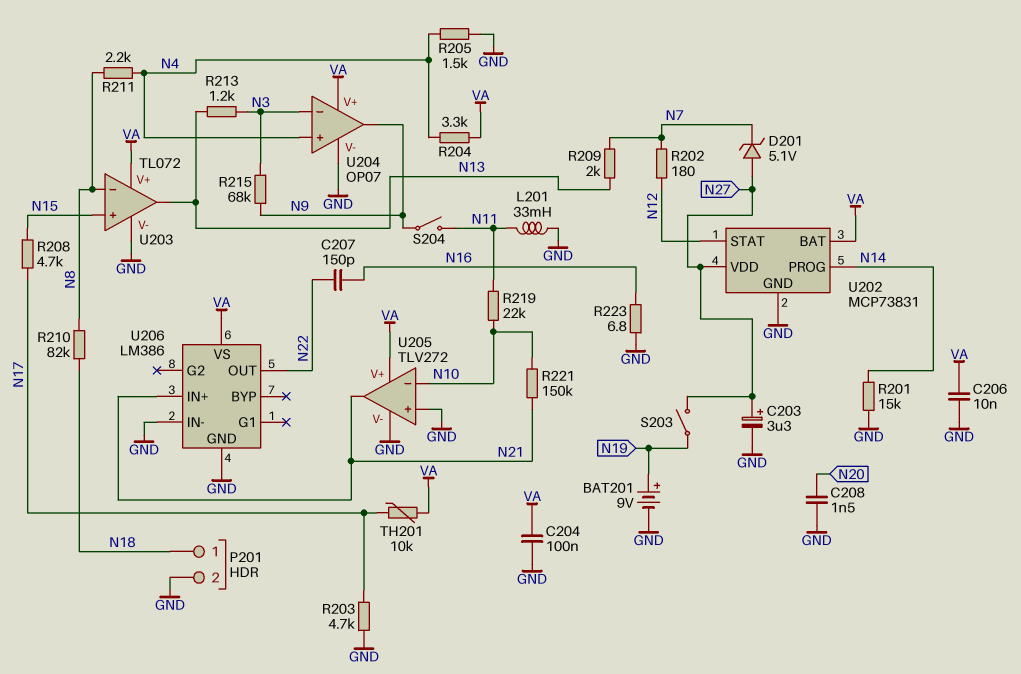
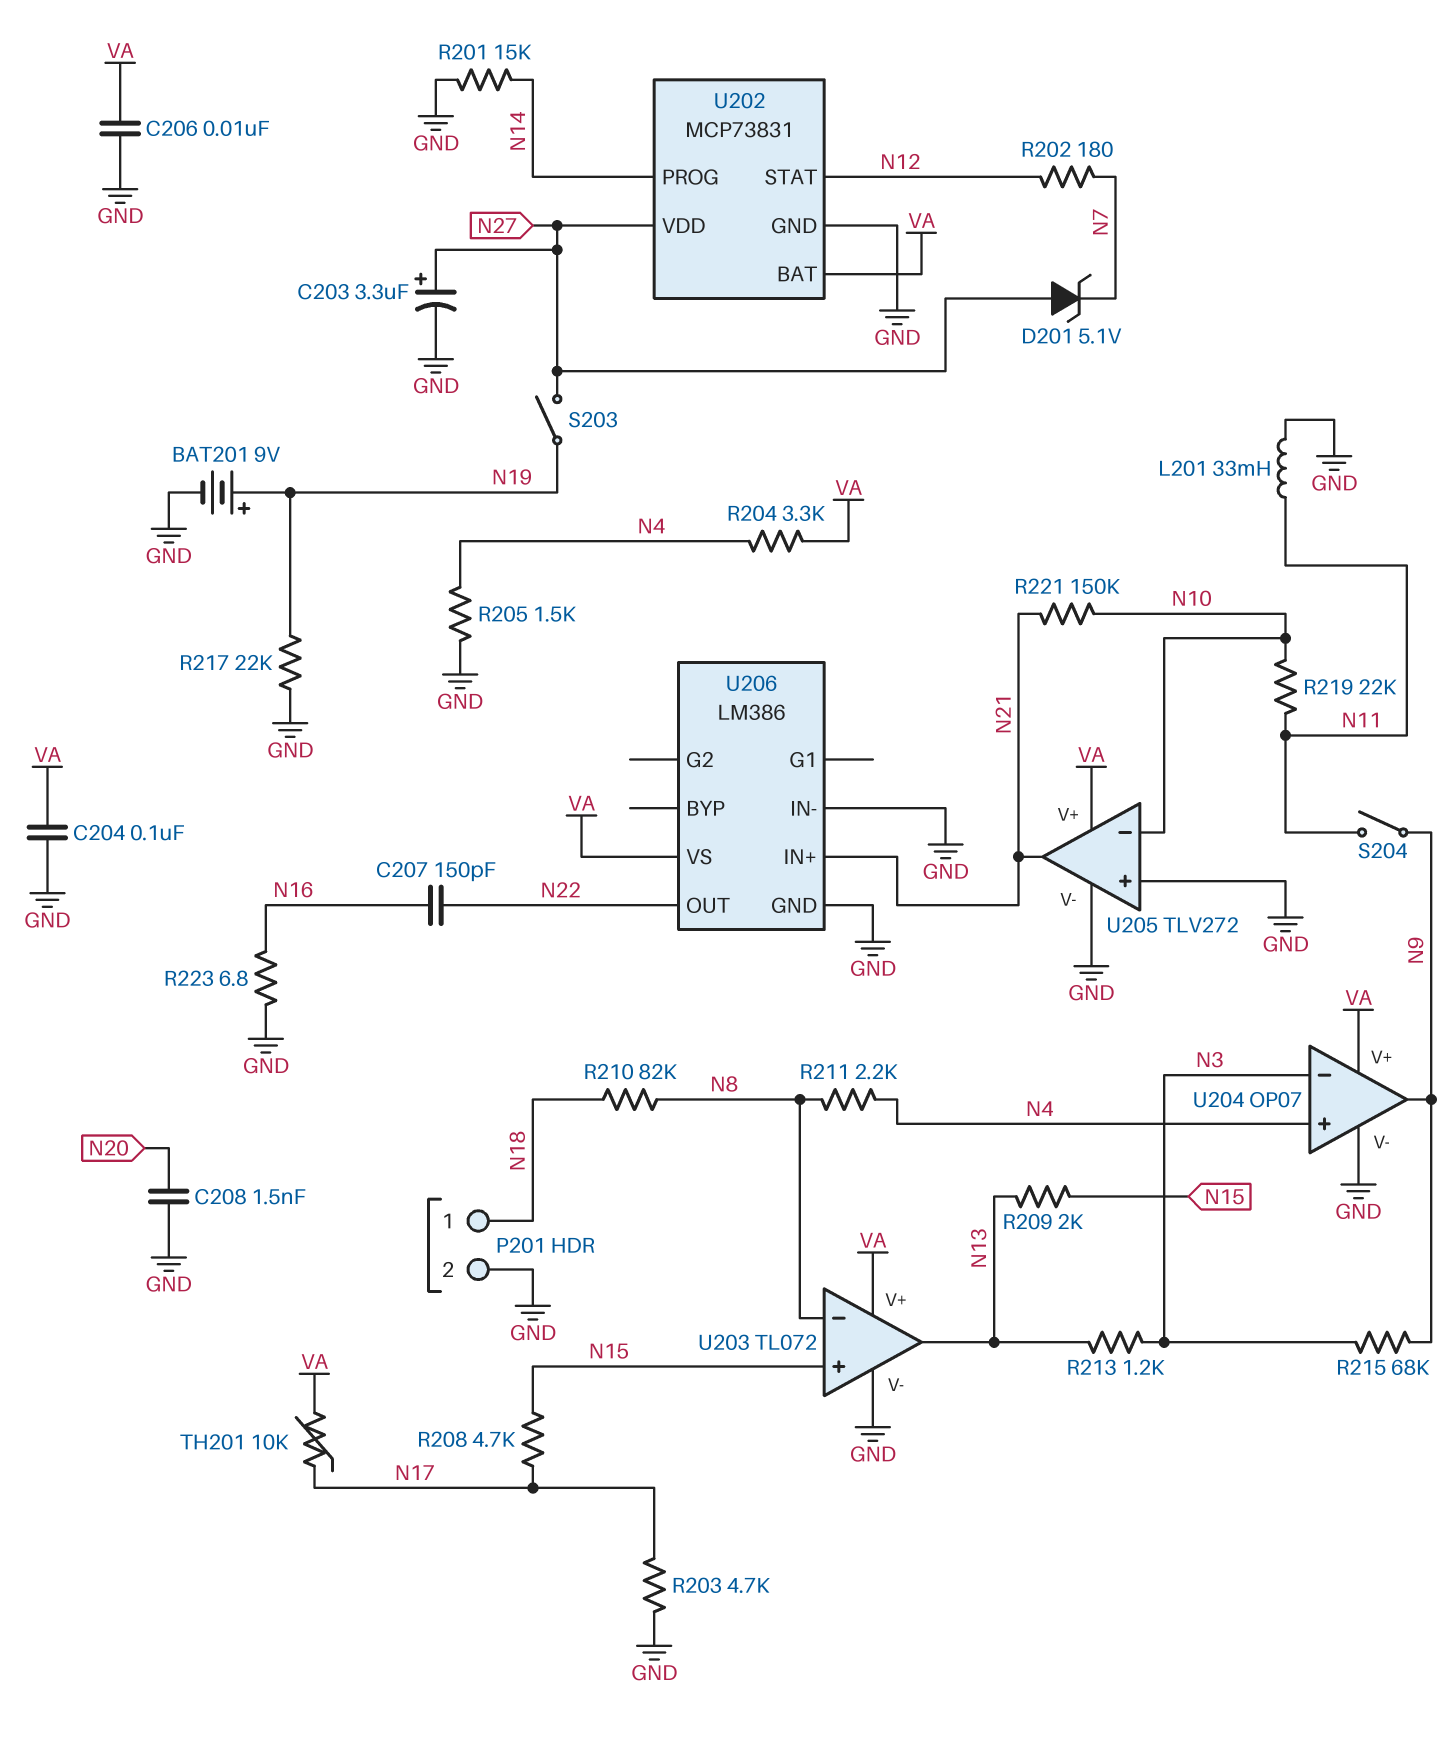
R209: 2k (N7, N13) -> 2k (N13, N15)
R217: none -> 22k (GND, N19)

